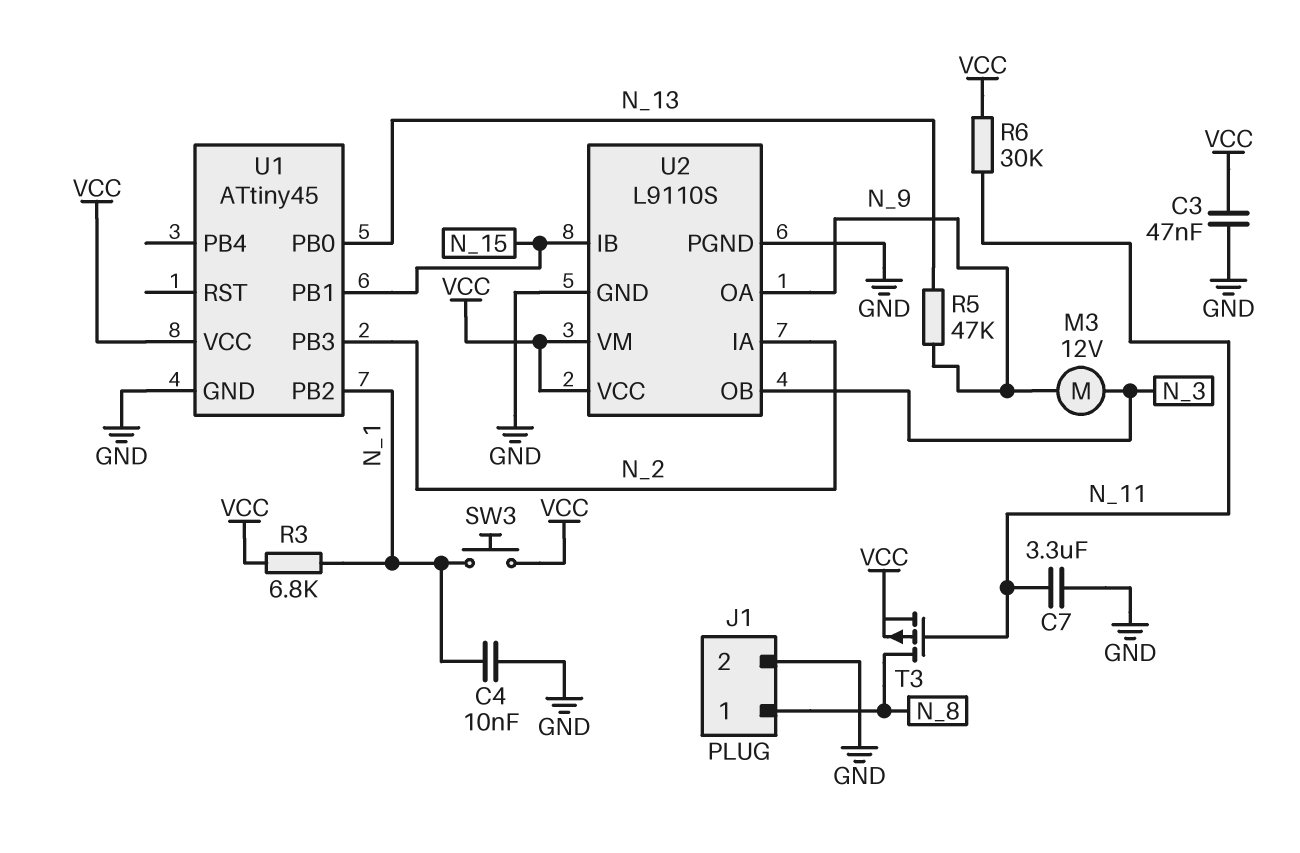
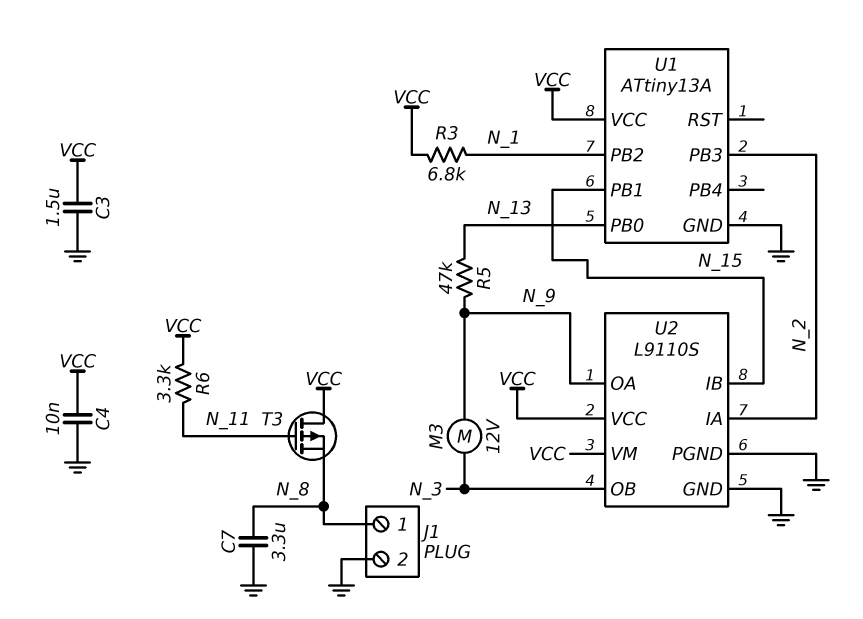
C3: 47nF (GND, VCC) -> 1.5uF (GND, VCC)
C4: 10nF (GND, N_1) -> 10nF (GND, VCC)
C7: 3.3uF (GND, N_11) -> 3.3uF (GND, N_8)
R6: 30k (N_11, VCC) -> 3.3k (N_11, VCC)
SW3: button (N_1, VCC) -> none
T3: PMOS (G N_11, D N_8, S VCC) -> PMOS (G N_11, D VCC, S N_8)
U1: ATtiny45 -> ATtiny13A

